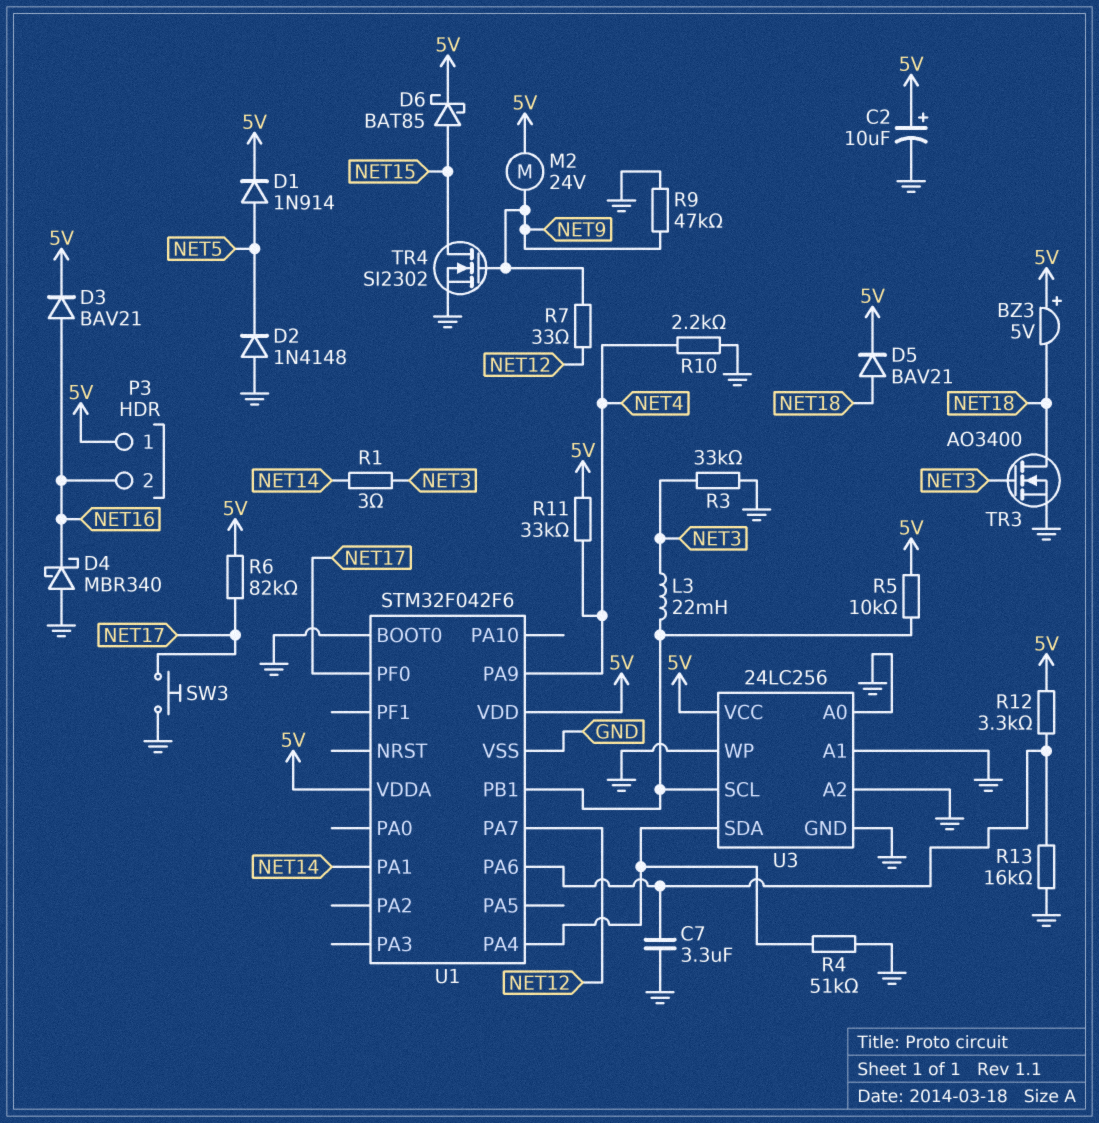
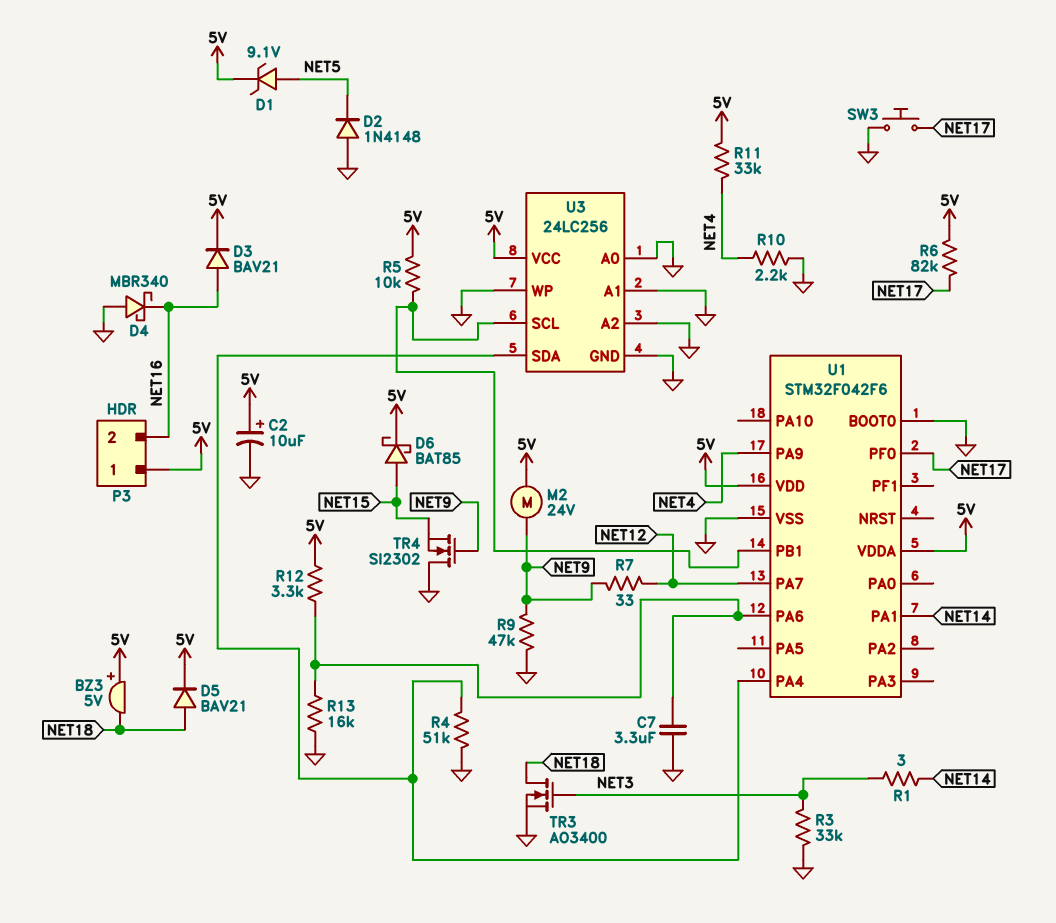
D1: diode 1N914 (A NET5, K 5V) -> zener 9.1V (A NET5, K 5V)
L3: 22mH (NET3, U1/PB1) -> none
TR4: NMOS SI2302 (G NET9, D NET15, S GND) -> NMOS SI2302 (G NET9, D GND, S NET15)

